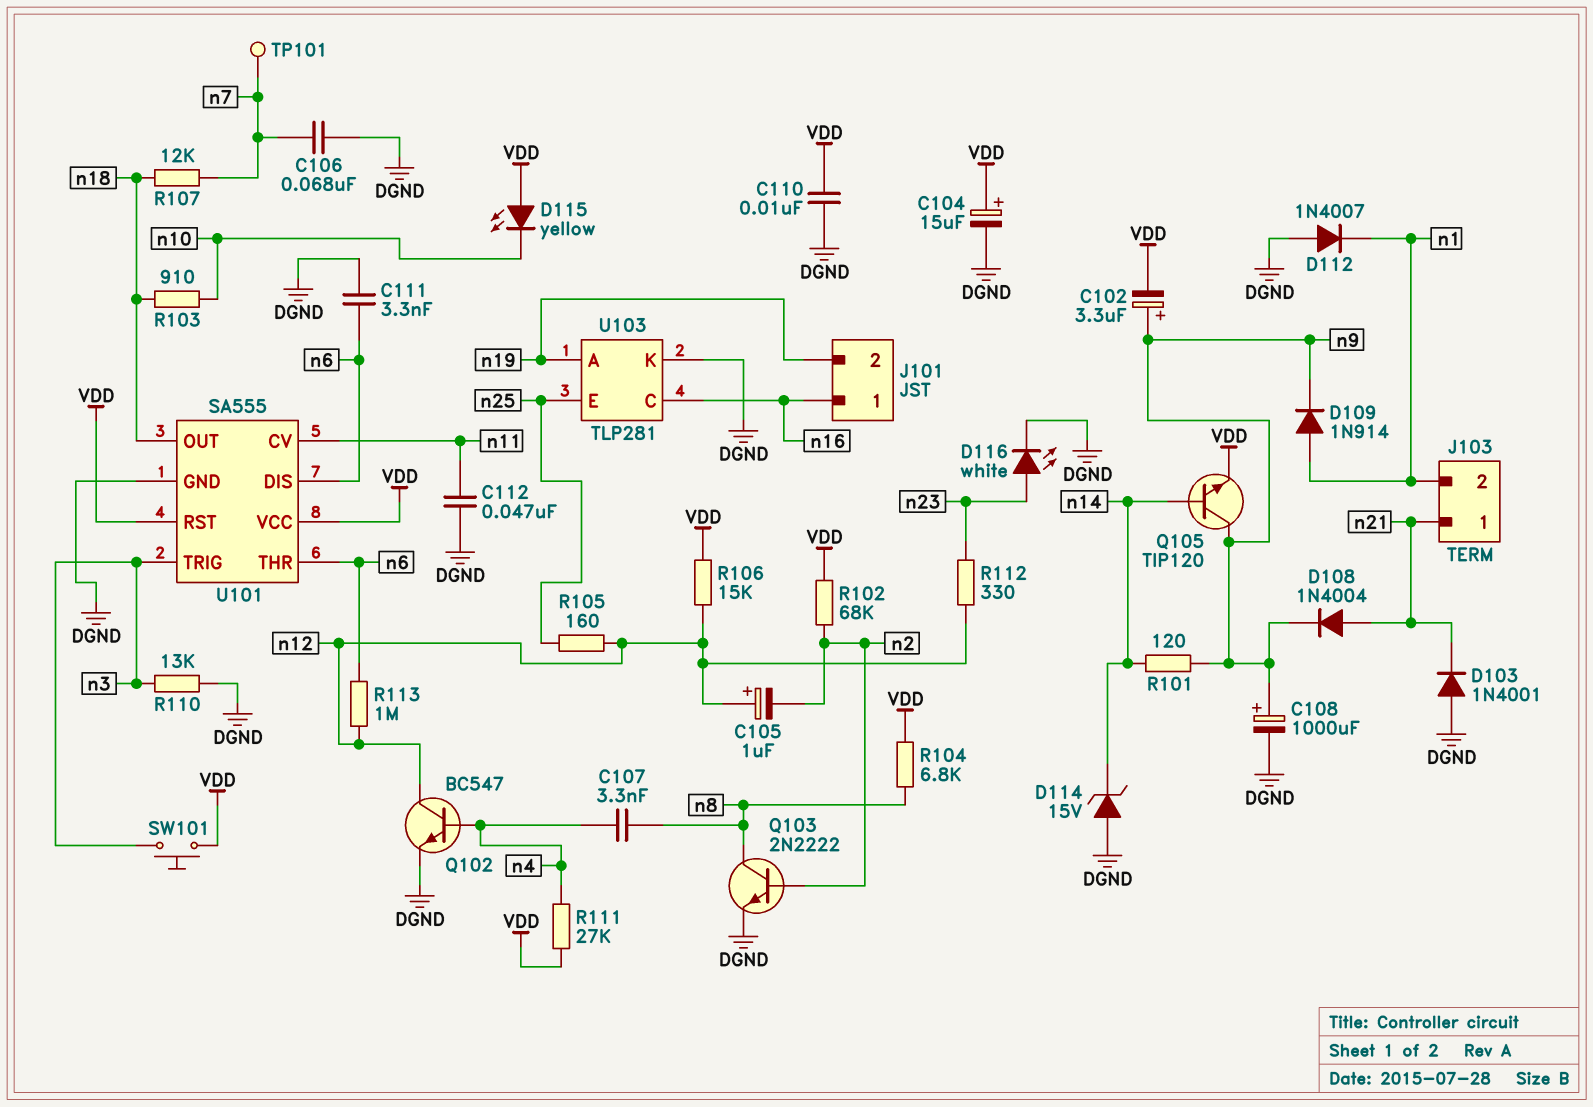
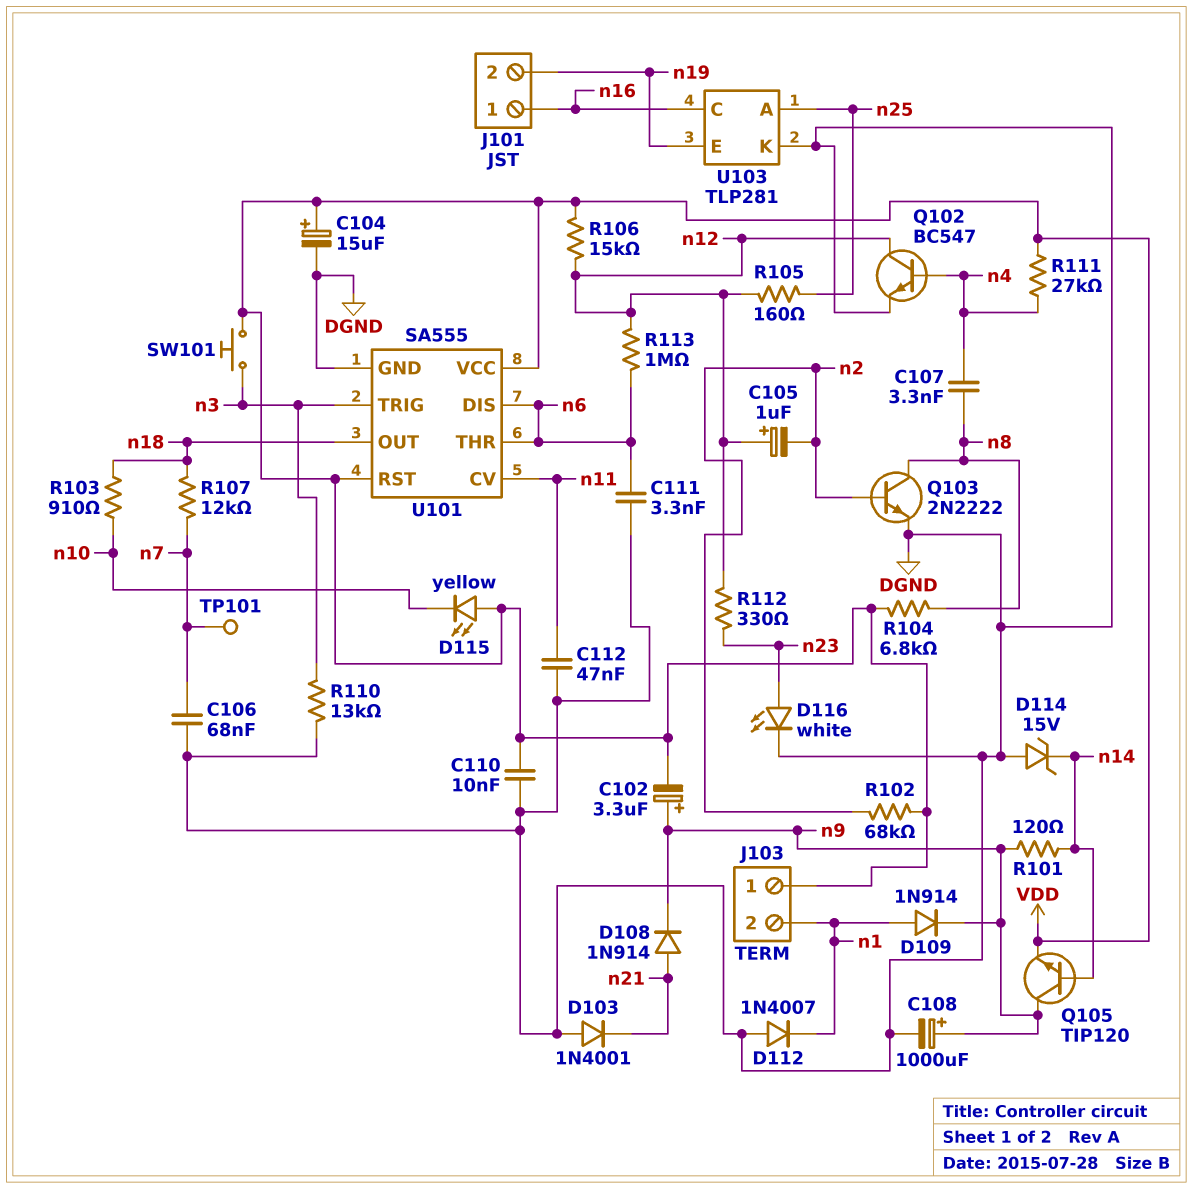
D108: diode 1N4004 (A n21, K n9) -> diode 1N914 (A n21, K n9)
J103 pin 1: n21 -> VDD
U103 pin A: n19 -> n25
U103 pin E: n25 -> n19

